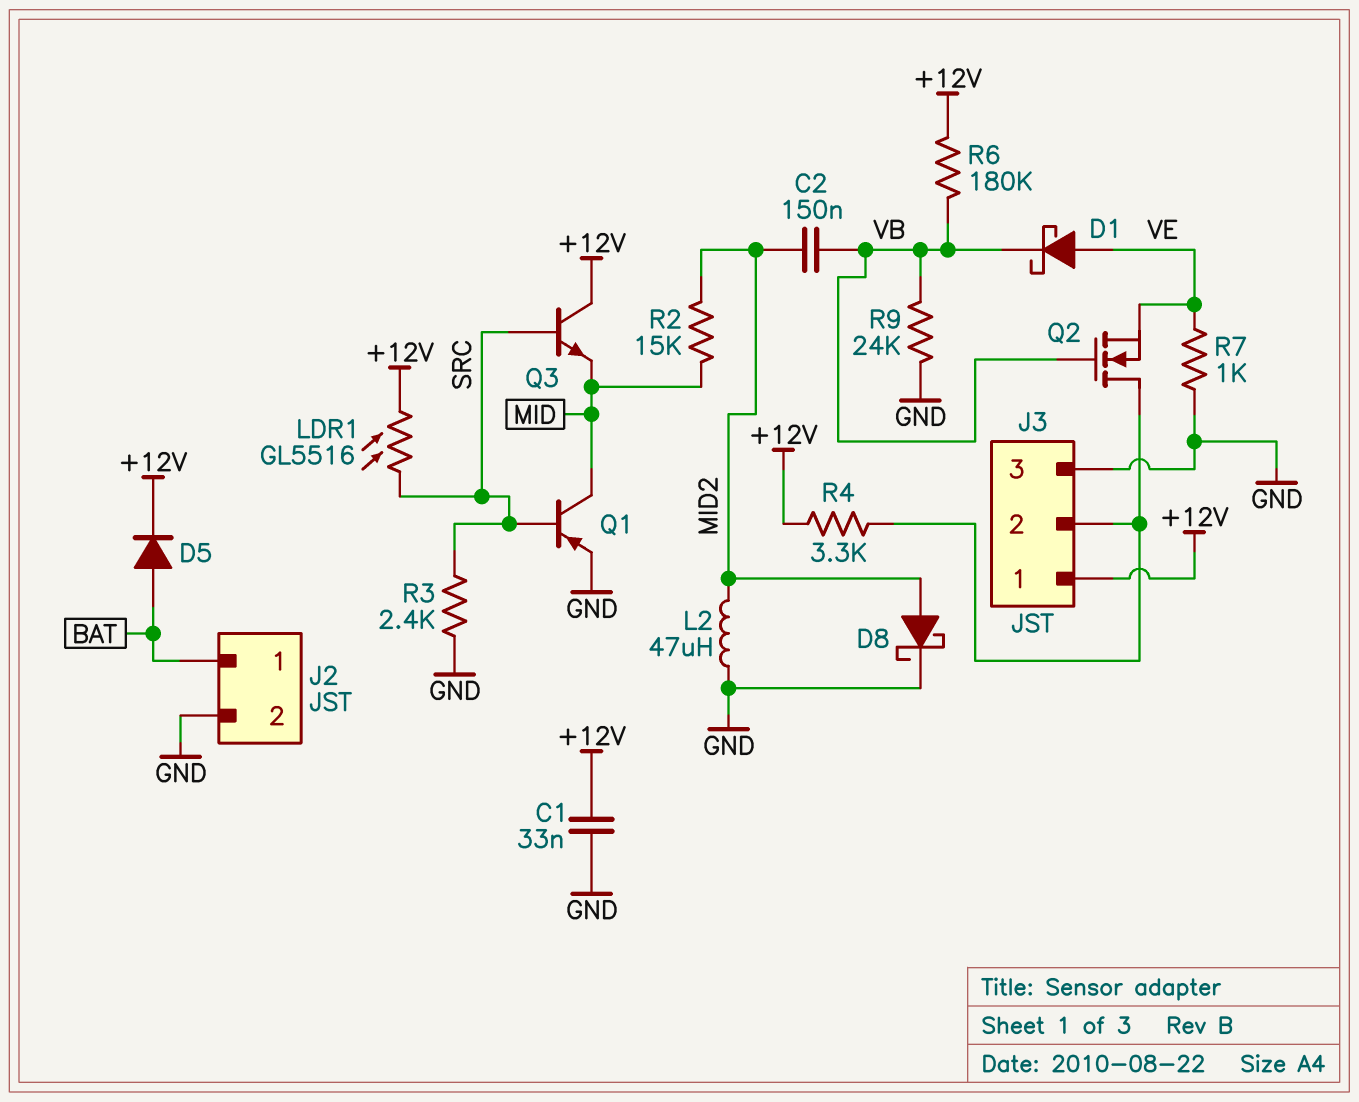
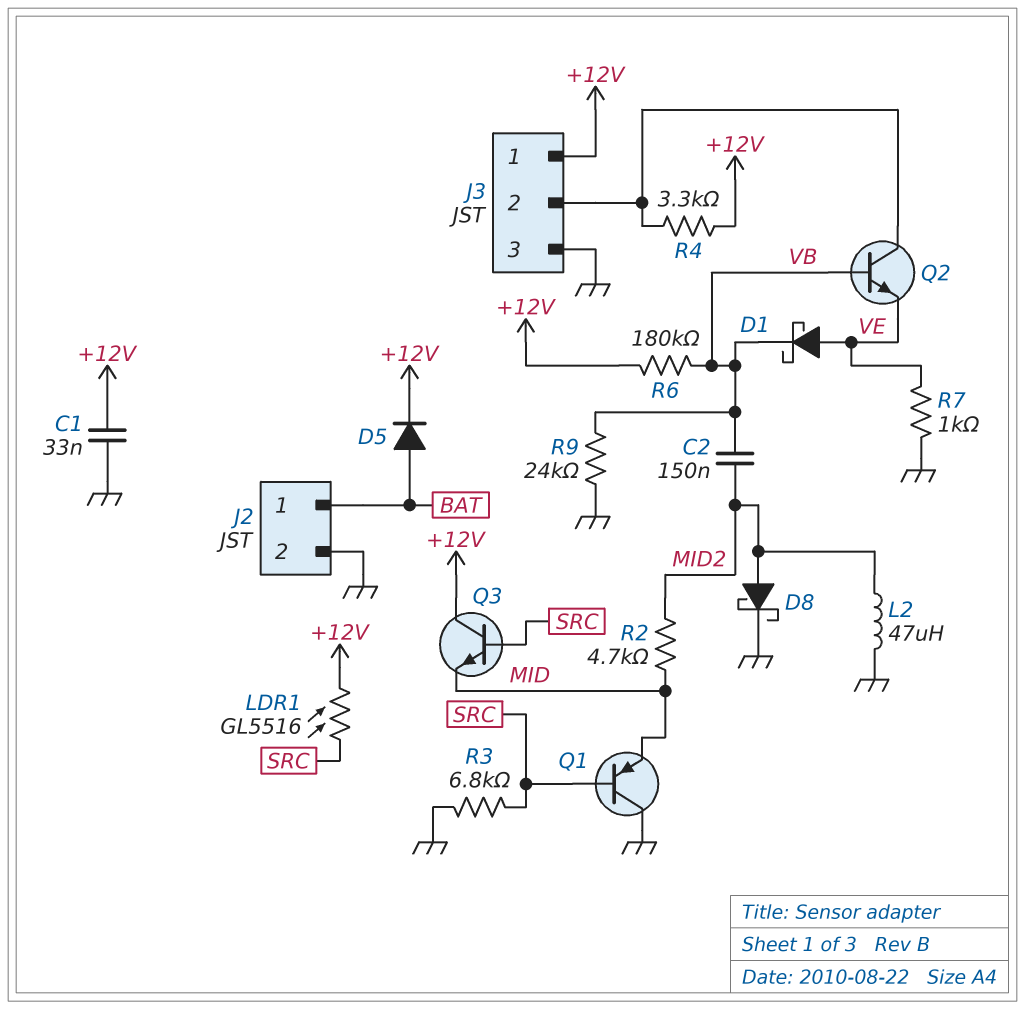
Q1: PNP (B SRC, C MID, E GND) -> PNP (B SRC, C GND, E MID)
Q2: NMOS (G VB, D J3/2, S VE) -> NPN (B VB, C J3/2, E VE)
R2: 15k (MID, MID2) -> 4.7k (MID, MID2)
R3: 2.4k (GND, SRC) -> 6.8k (GND, SRC)

